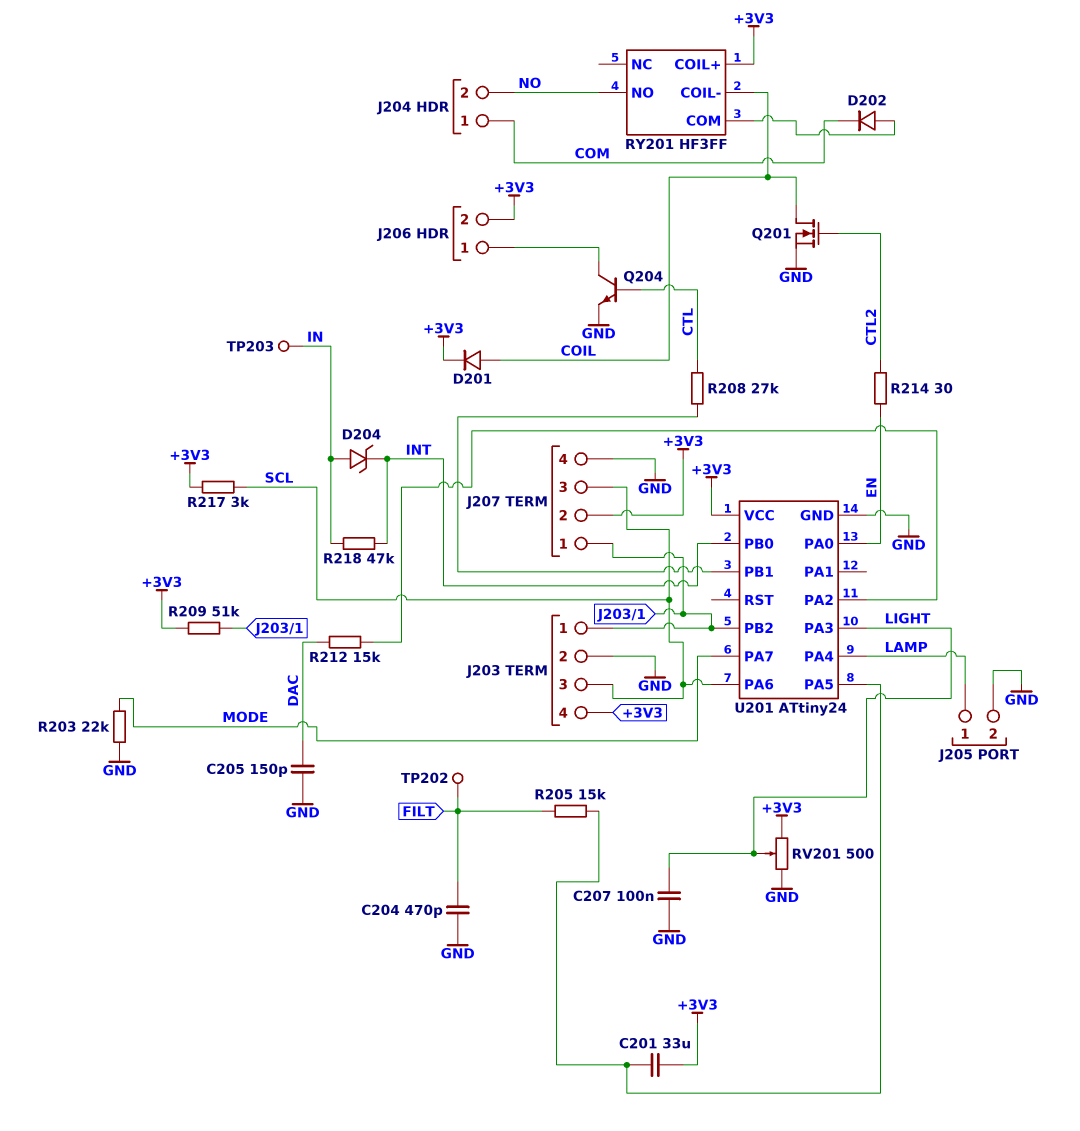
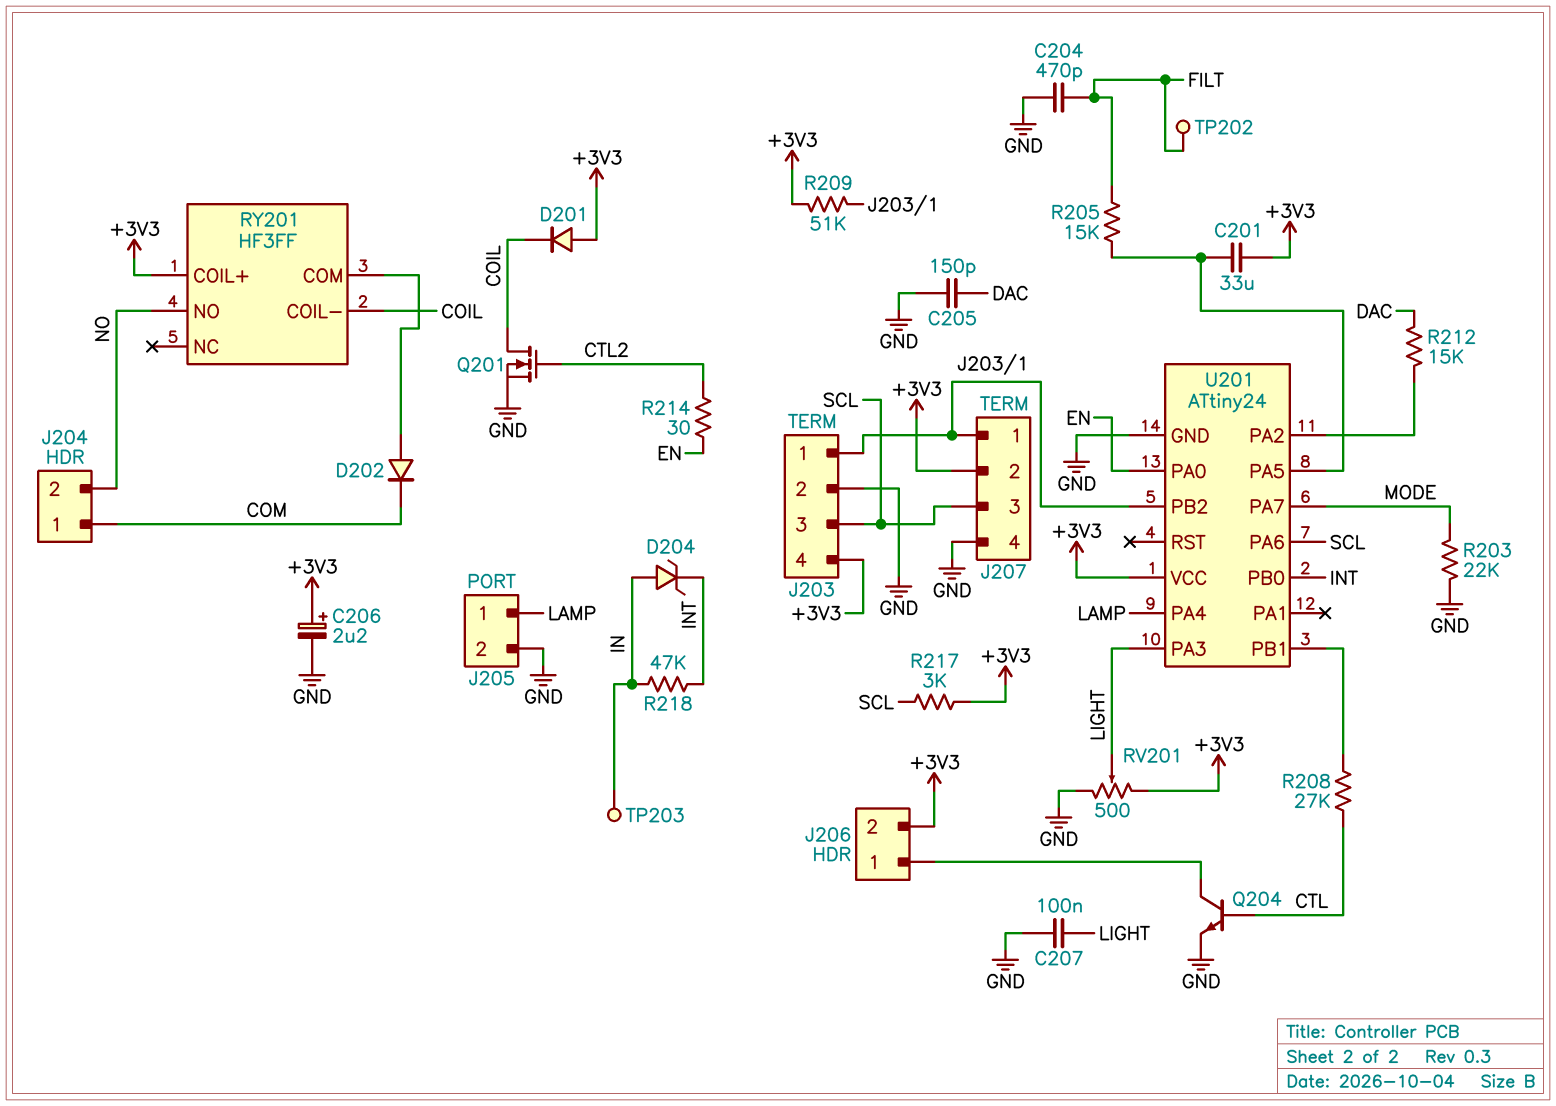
C206: none -> 2.2uF (plus +3V3, minus GND)
D201: diode (A COIL, K +3V3) -> diode (A +3V3, K COIL)

